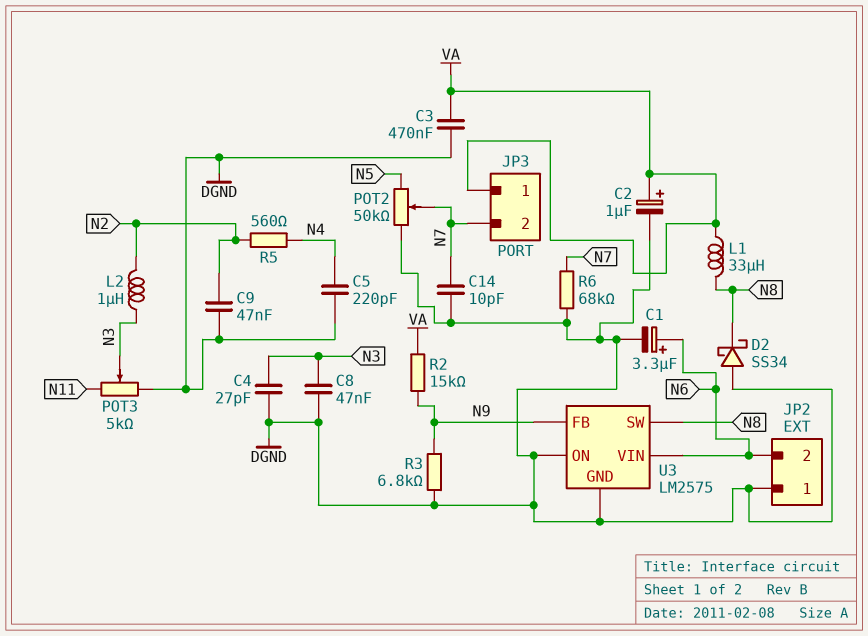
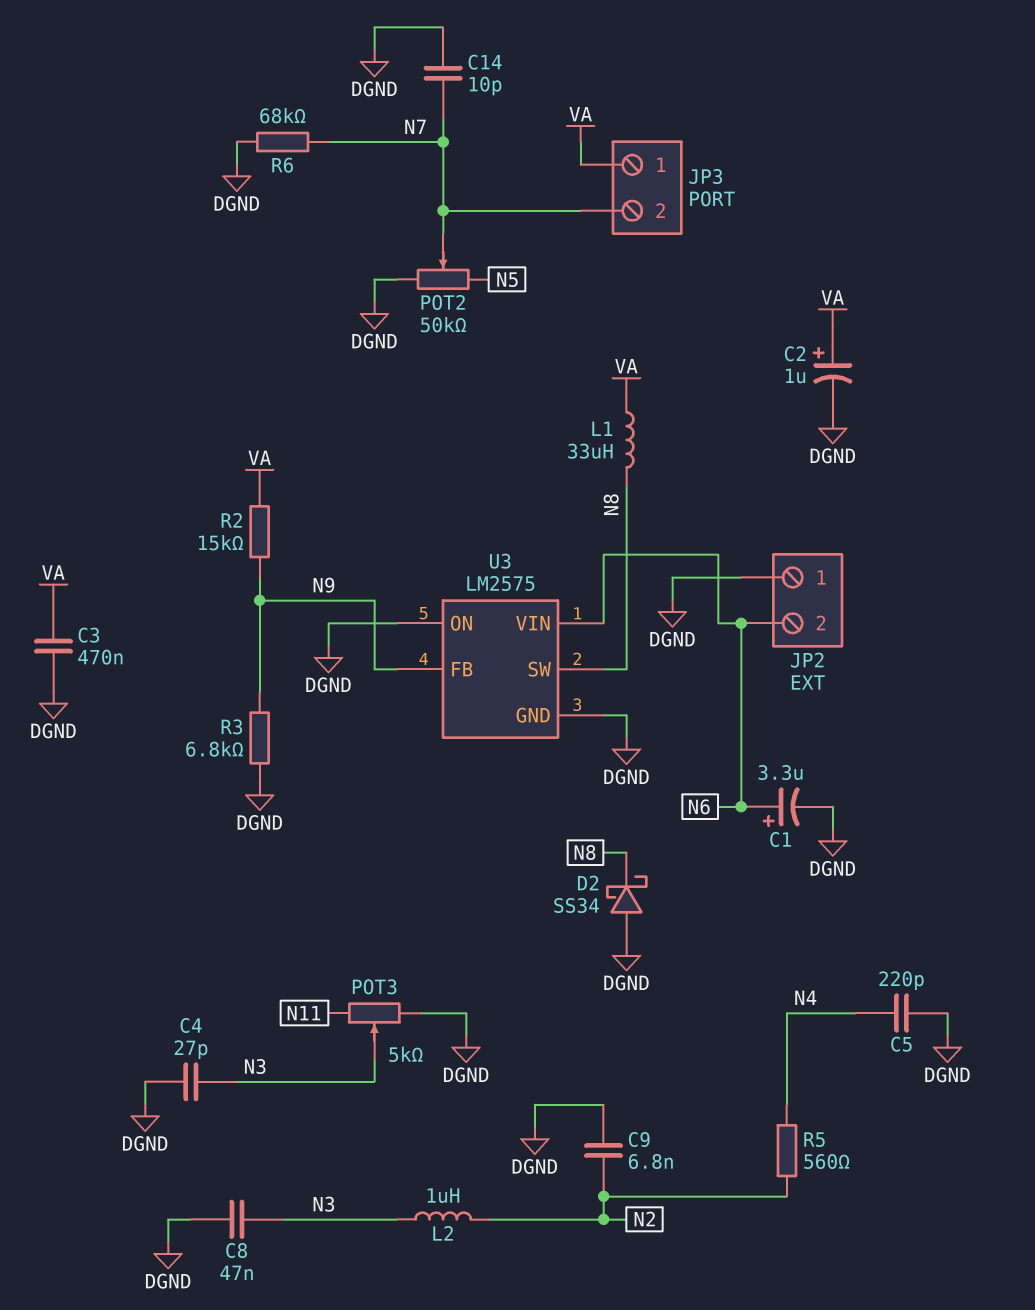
C9: 47nF (DGND, N2) -> 6.8nF (DGND, N2)

